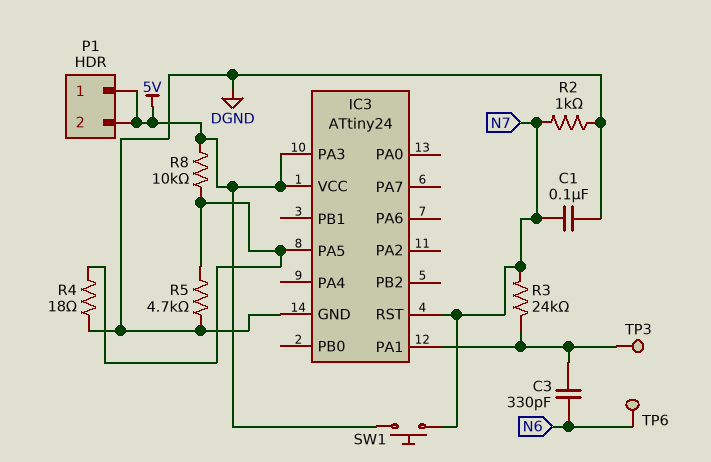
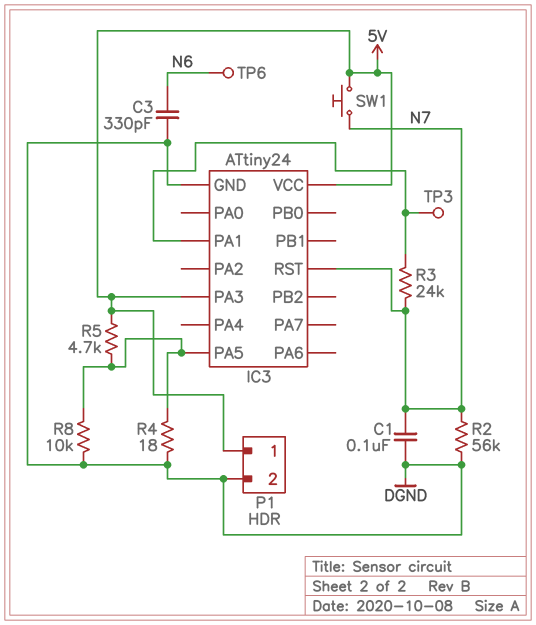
C3: 330pF (IC3/PA1, N6) -> 330pF (DGND, N6)
P1 pin 2: 5V -> DGND
R2: 1k (DGND, N7) -> 56k (DGND, N7)
R5: 4.7k (DGND, IC3/PA5) -> 4.7k (5V, IC3/PA5)
R8: 10k (5V, IC3/PA5) -> 10k (DGND, IC3/PA5)

